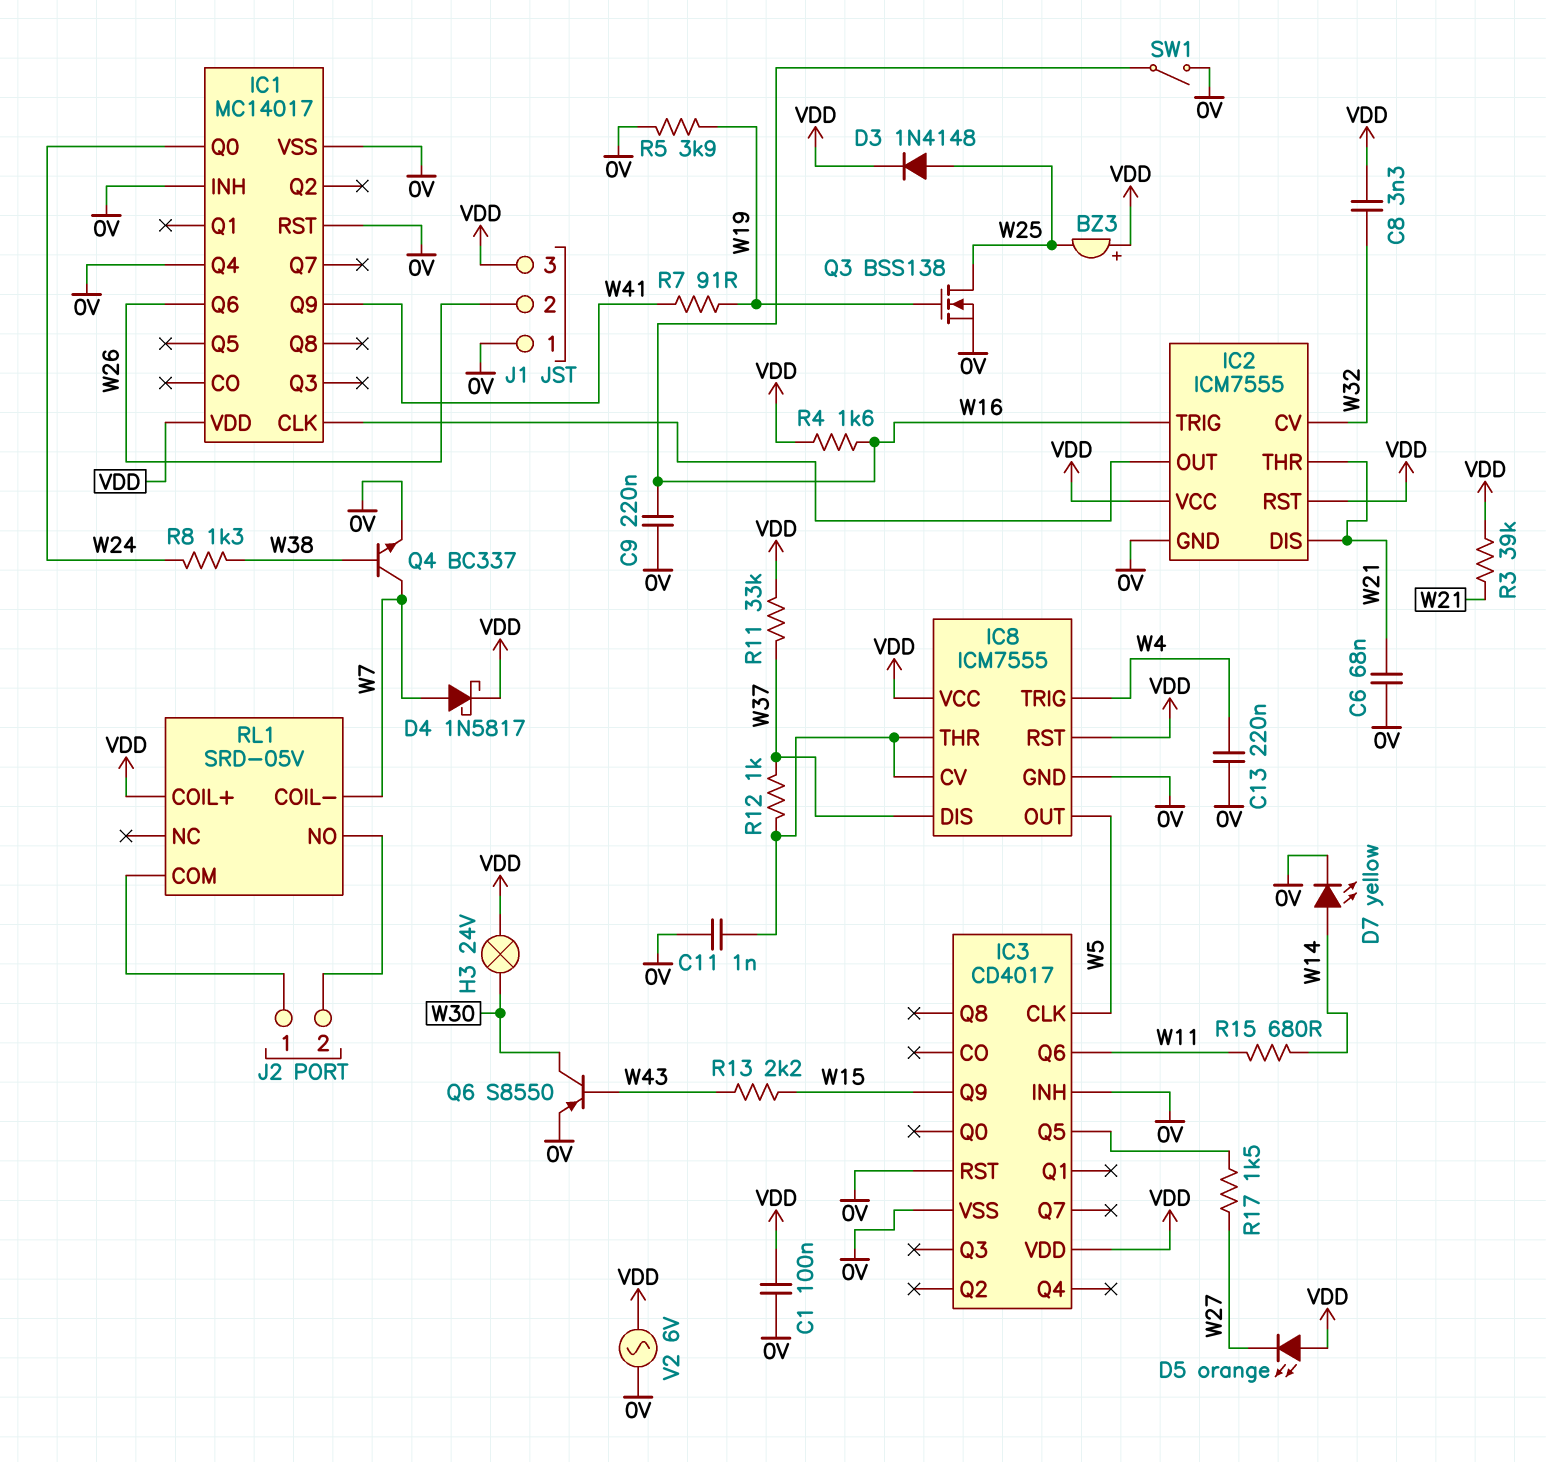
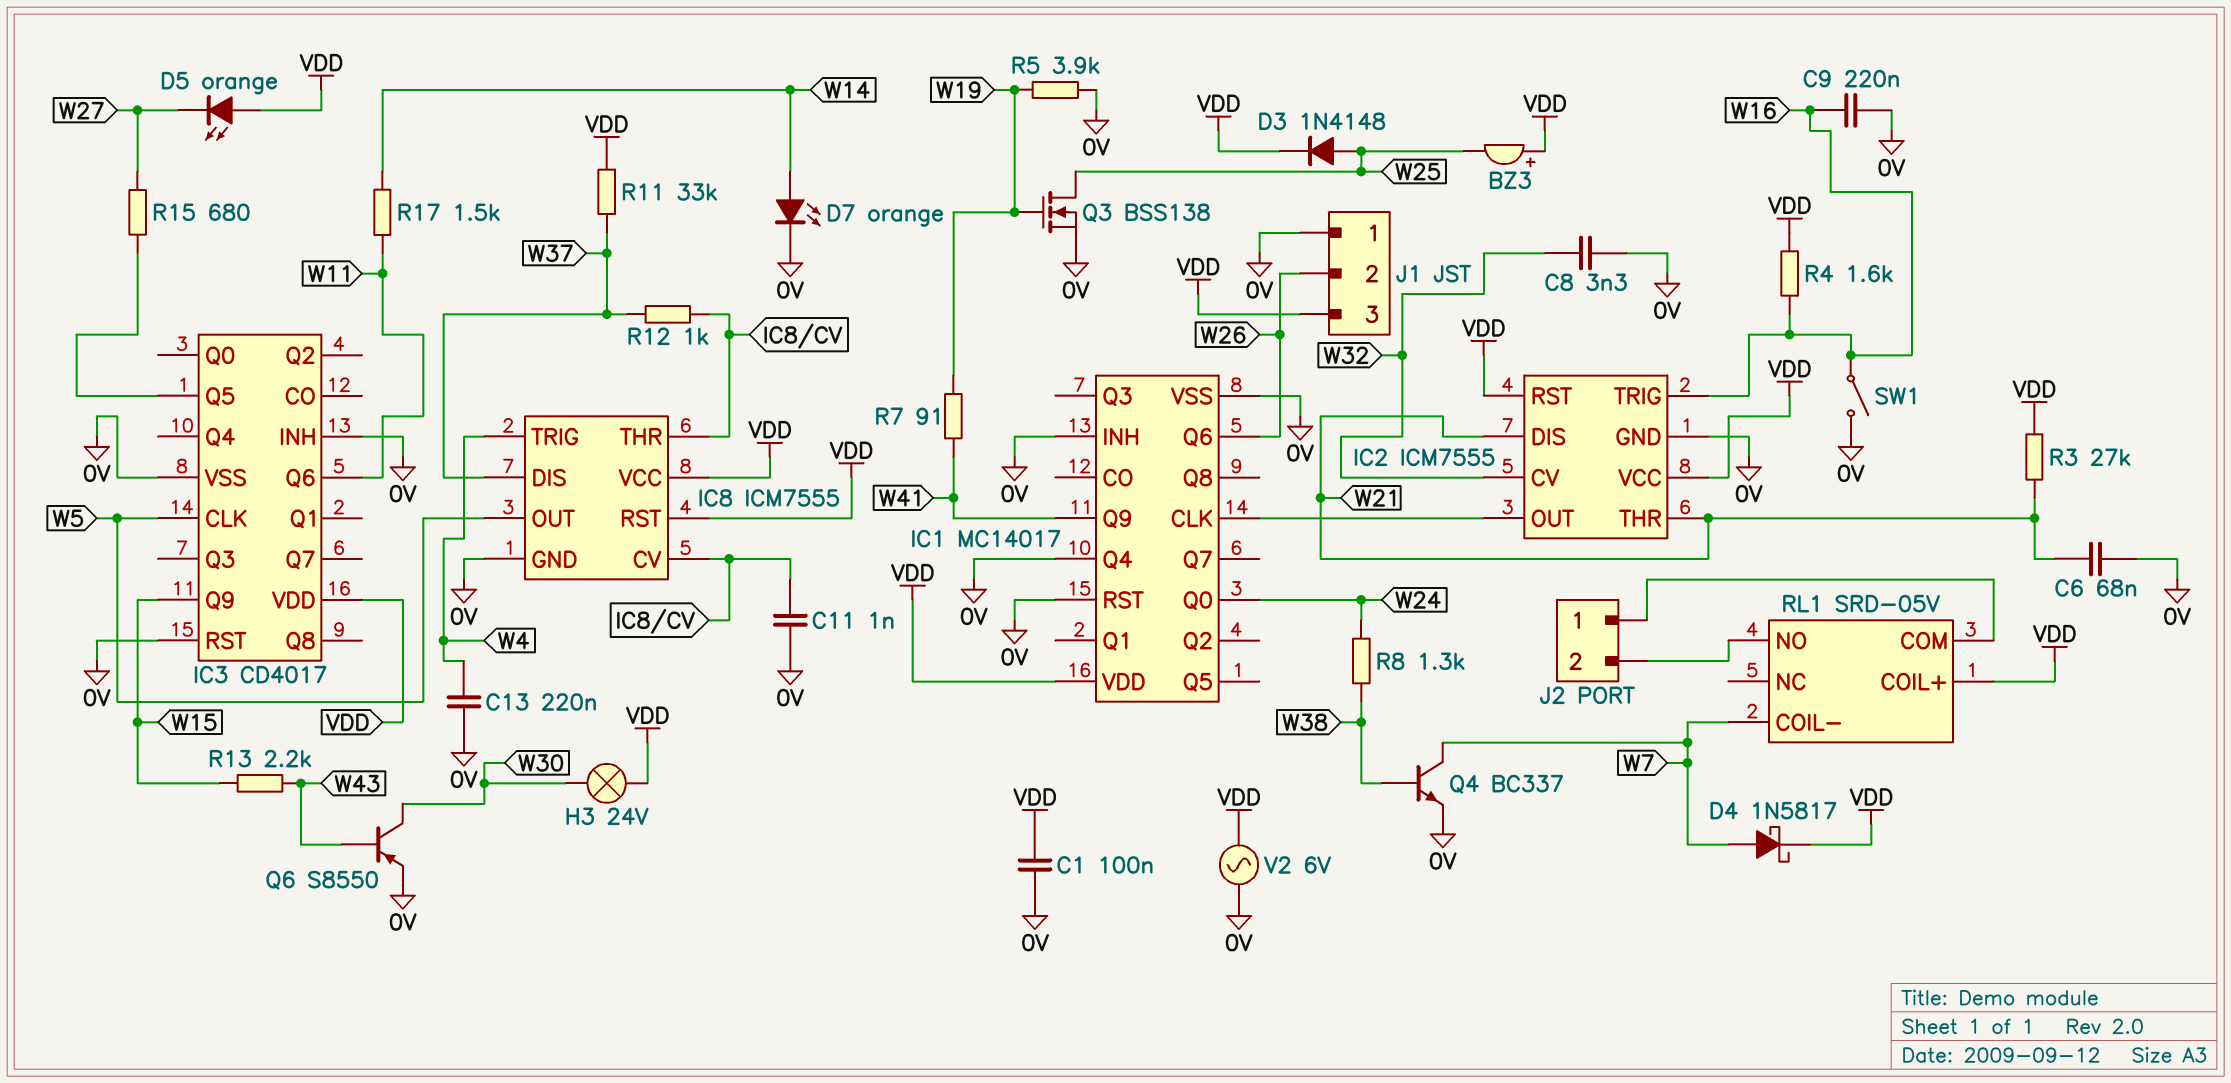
C8: 3.3nF (VDD, W32) -> 3.3nF (0V, W32)
D7: LED yellow (A W14, K 0V) -> LED orange (A W14, K 0V)
R3: 39k (VDD, W21) -> 27k (VDD, W21)
R15: 680 (W11, W14) -> 680 (IC3/Q5, W27)
R17: 1.5k (IC3/Q5, W27) -> 1.5k (W11, W14)

